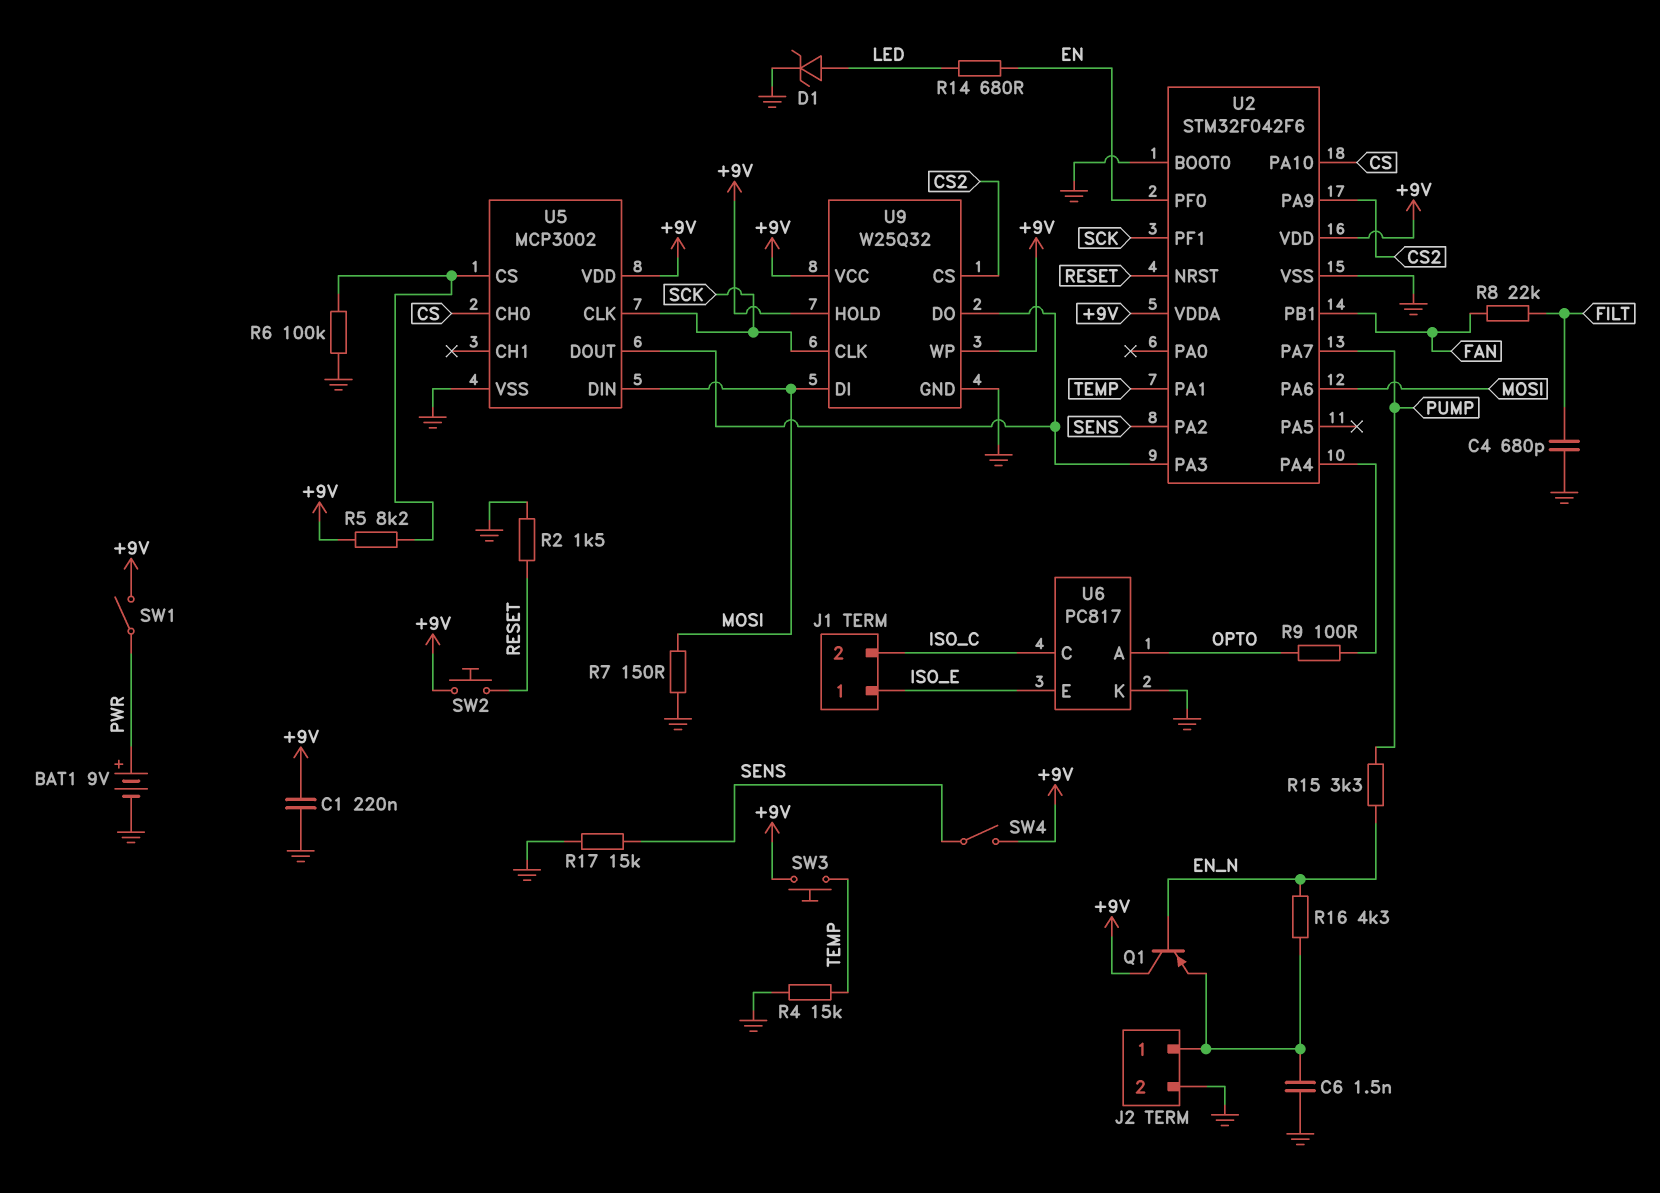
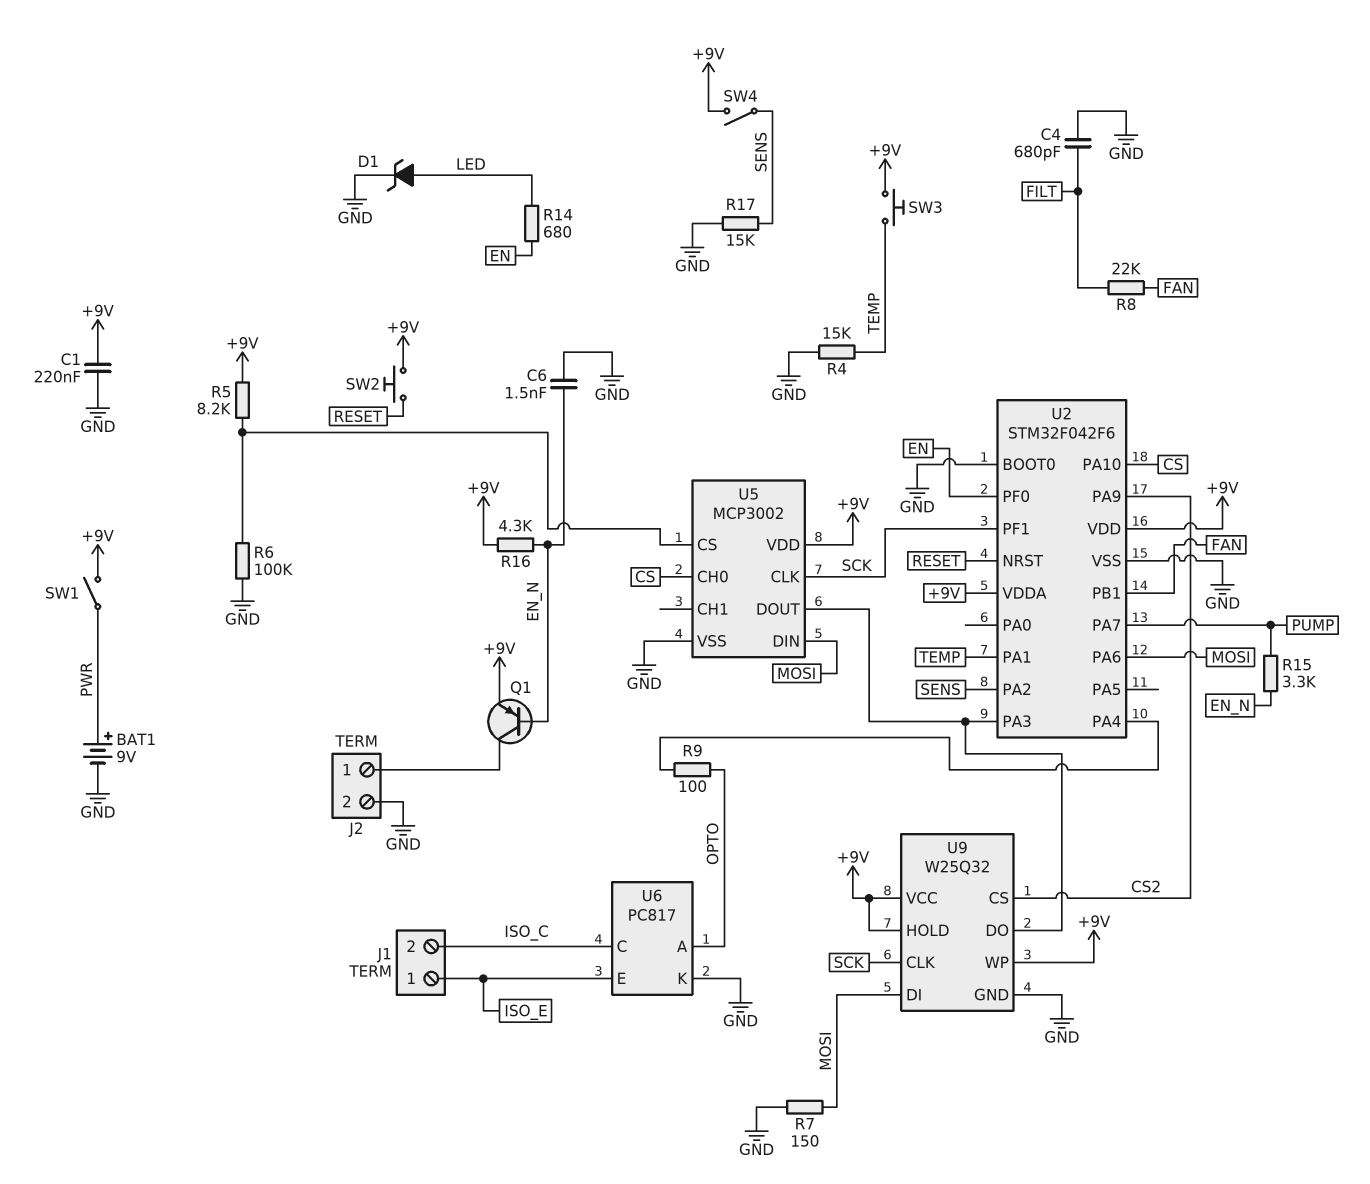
C6: 1.5nF (GND, J2/1) -> 1.5nF (EN_N, GND)
Q1: PNP (B EN_N, C +9V, E J2/1) -> PNP (B EN_N, C J2/1, E +9V)
R2: 1.5k (GND, RESET) -> none
R16: 4.3k (EN_N, J2/1) -> 4.3k (+9V, EN_N)

